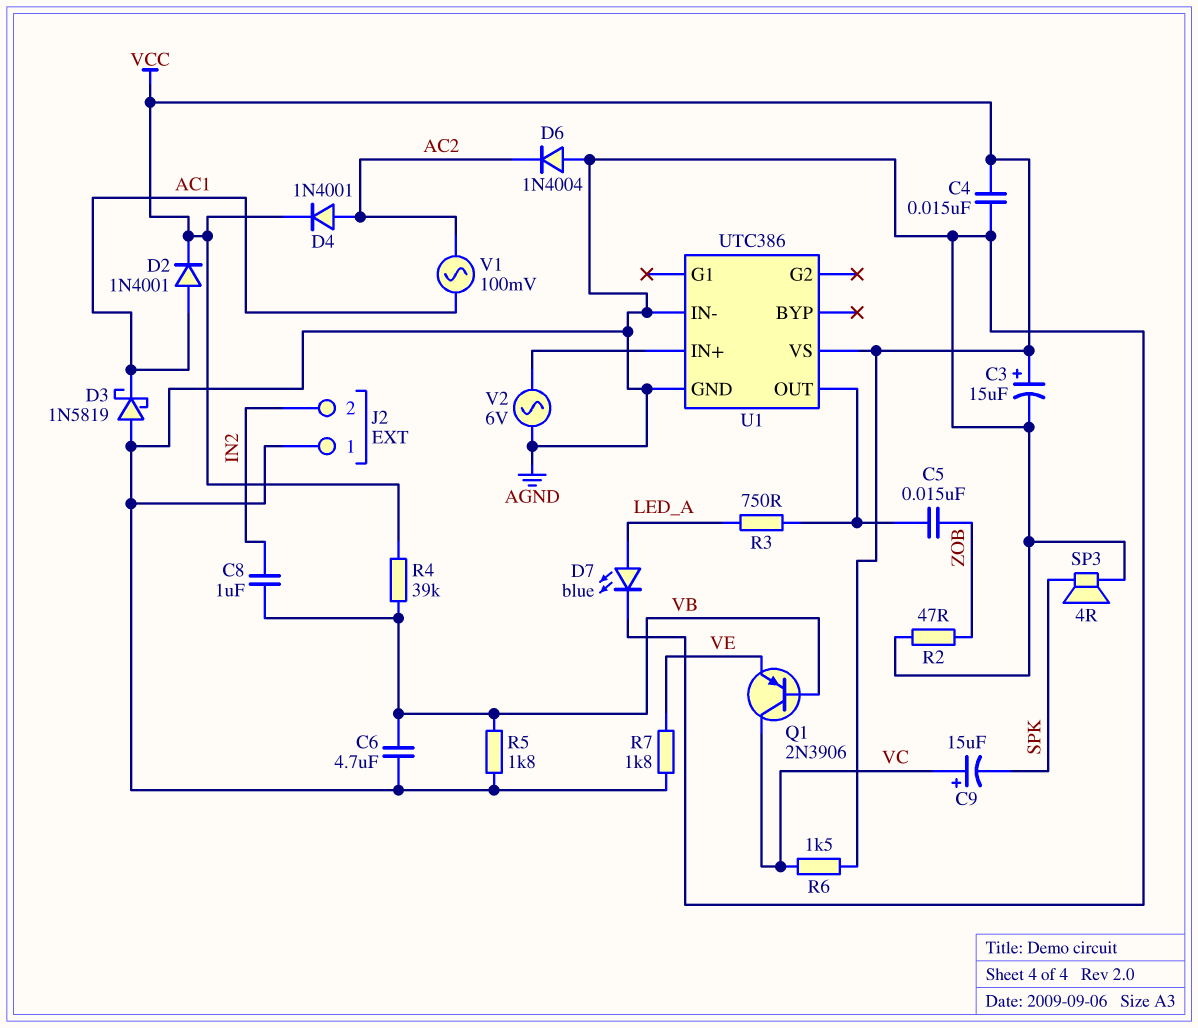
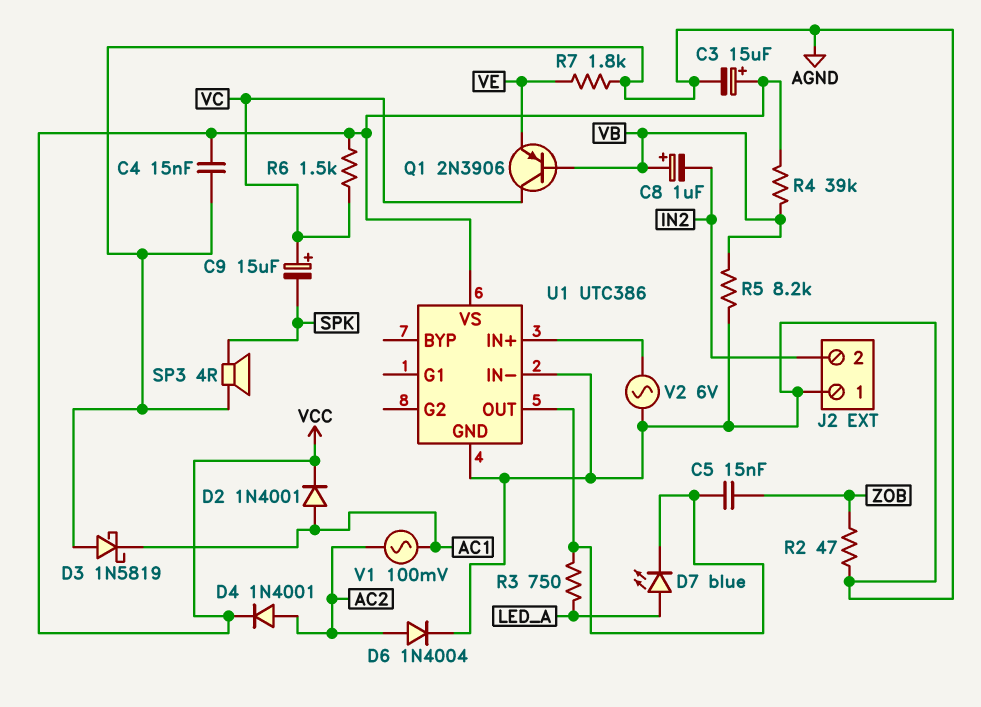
C6: 4.7uF (AGND, VB) -> none
C8: 1uF (IN2, VB) -> 1uF (plus VB, minus IN2)
D6: diode 1N4004 (A AGND, K AC2) -> diode 1N4004 (A AC2, K AGND)
D7: LED blue (A LED_A, K AGND) -> LED blue (A LED_A, K U1/OUT)
R5: 1.8k (AGND, VB) -> 8.2k (AGND, VB)

